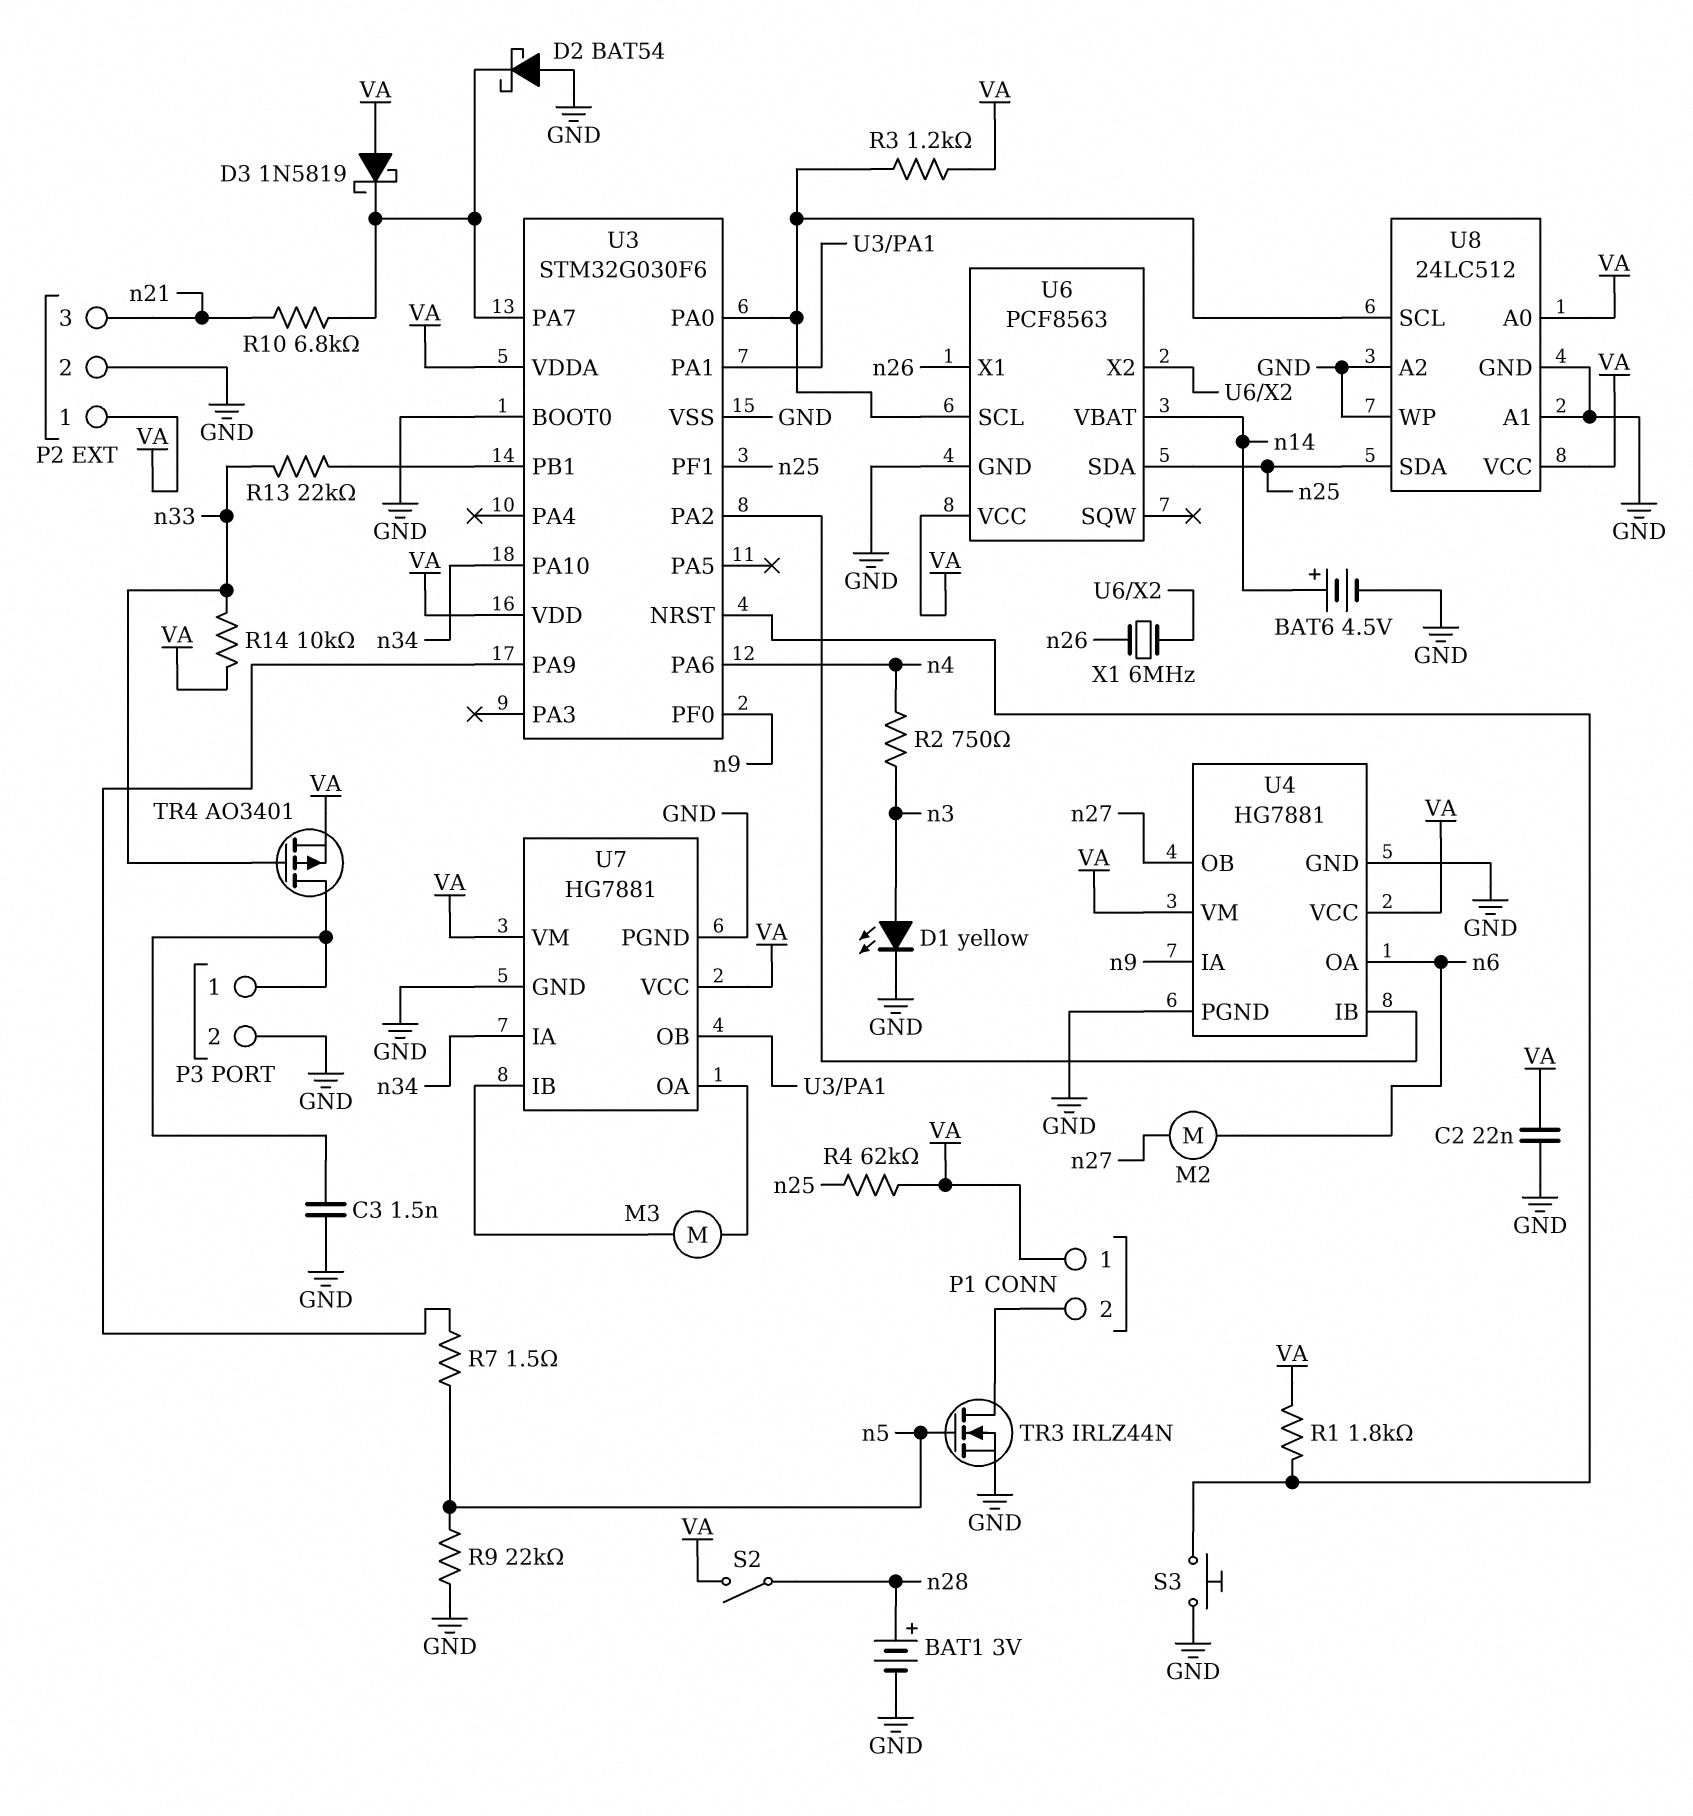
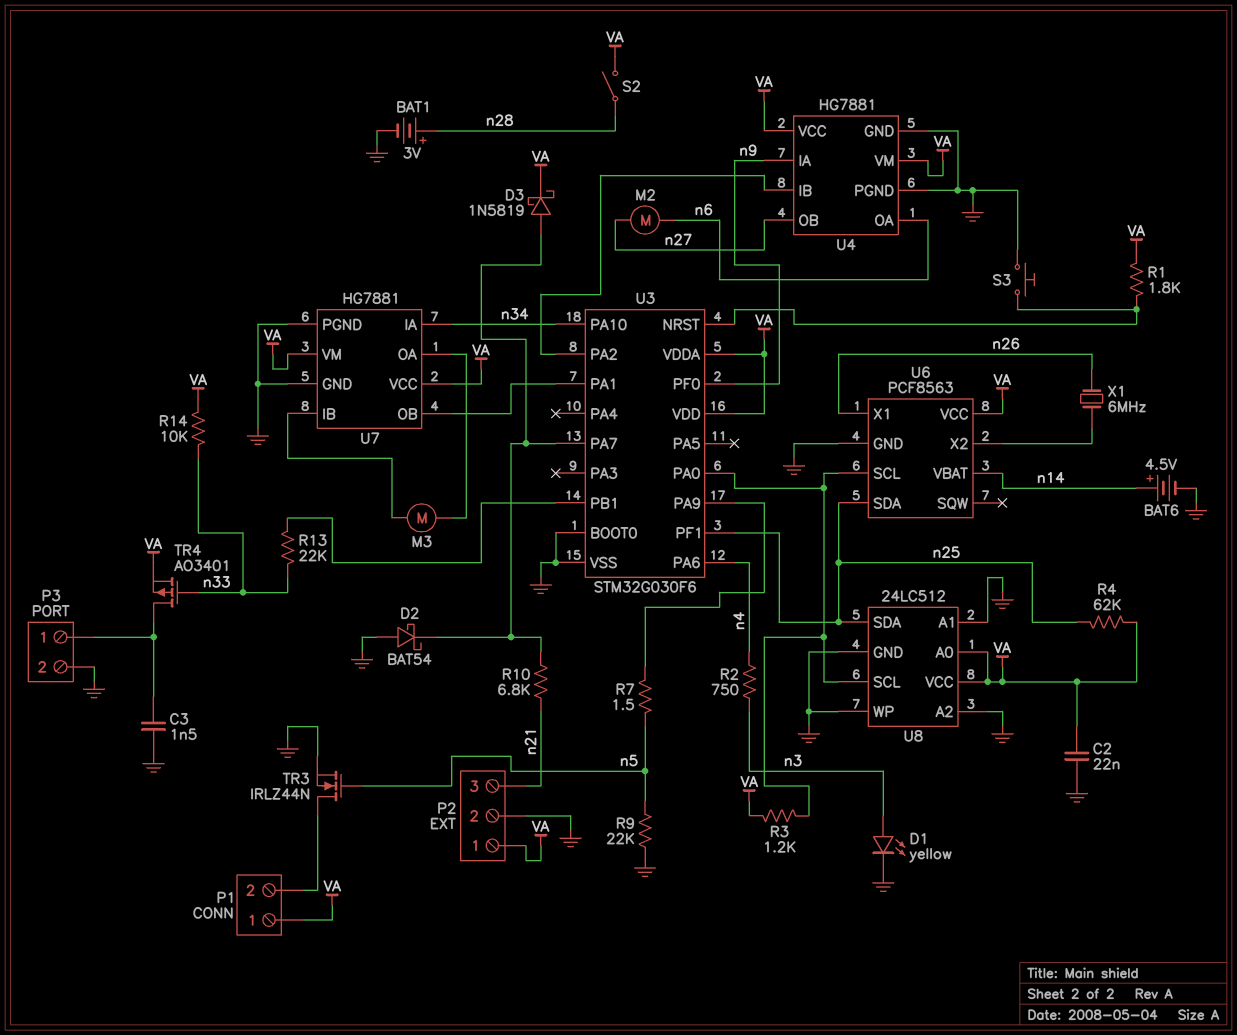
D3: schottky 1N5819 (A VA, K U3/PA7) -> schottky 1N5819 (A U3/PA7, K VA)

